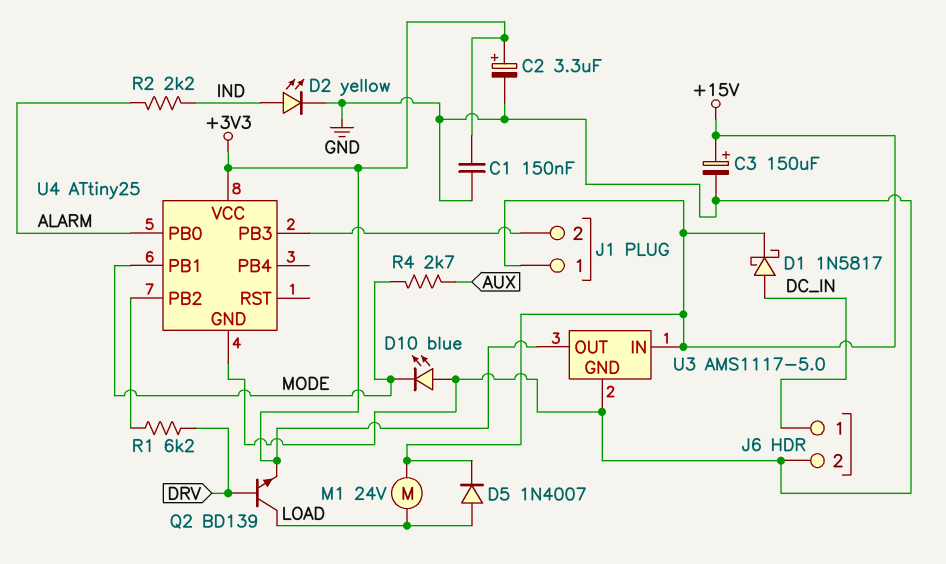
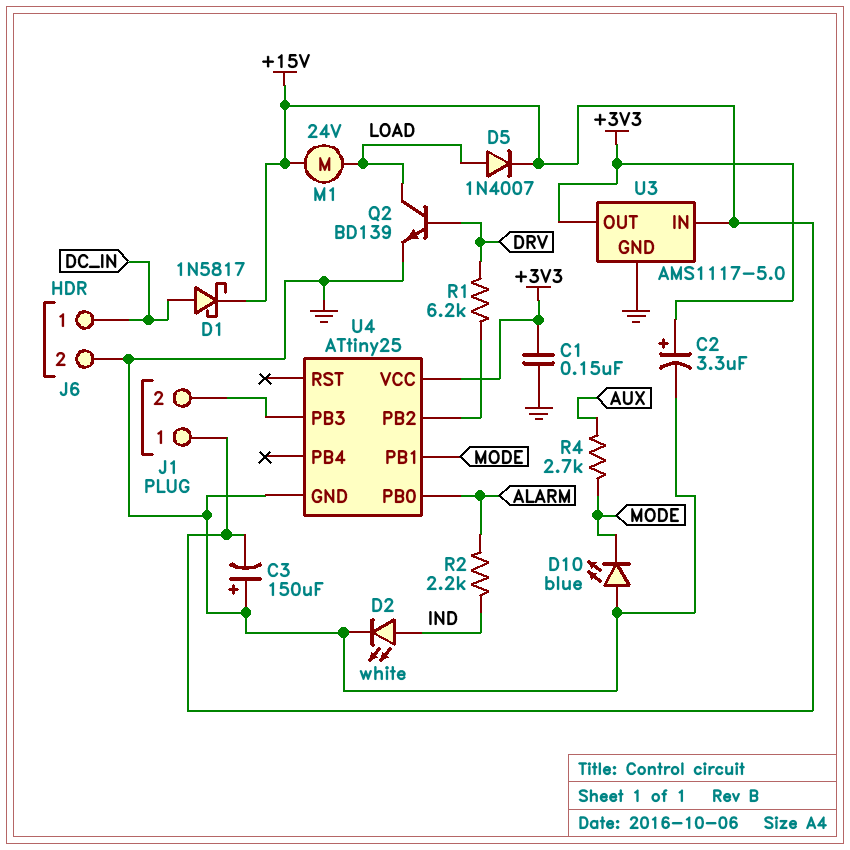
C3: 150uF (plus +15V, minus GND) -> 150uF (plus GND, minus +15V)
D2: LED yellow (A IND, K GND) -> LED white (A IND, K GND)
Q2: NPN BD139 (B DRV, C LOAD, E +3V3) -> NPN BD139 (B DRV, C LOAD, E GND)

